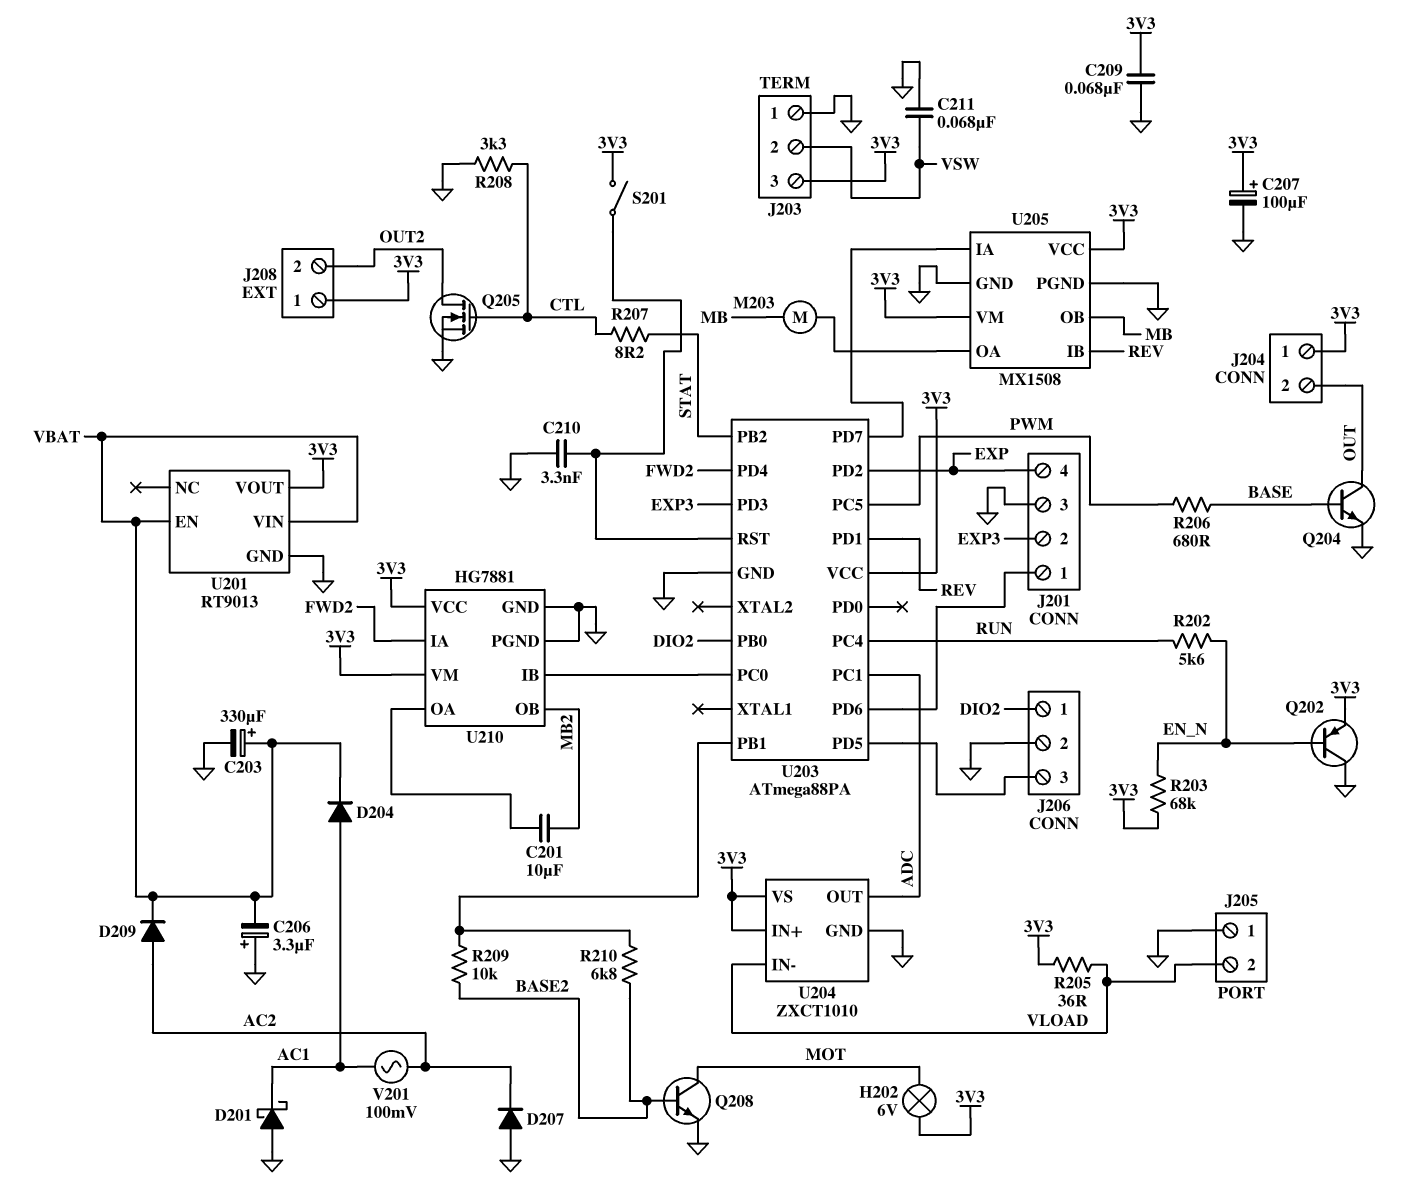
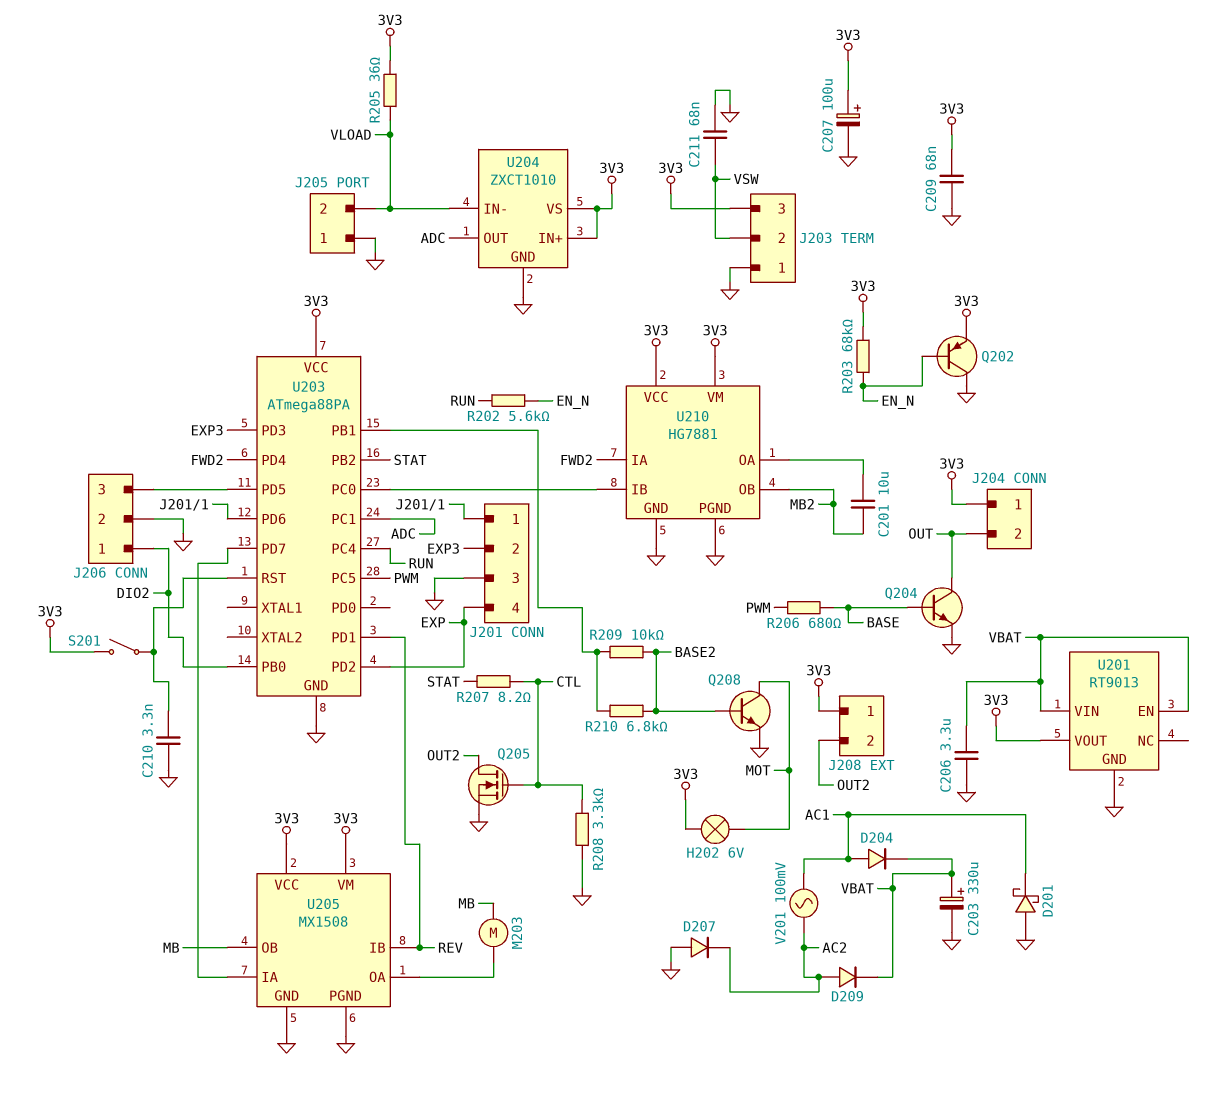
C206: 3.3uF (plus GND, minus VBAT) -> 3.3uF (GND, VBAT)

